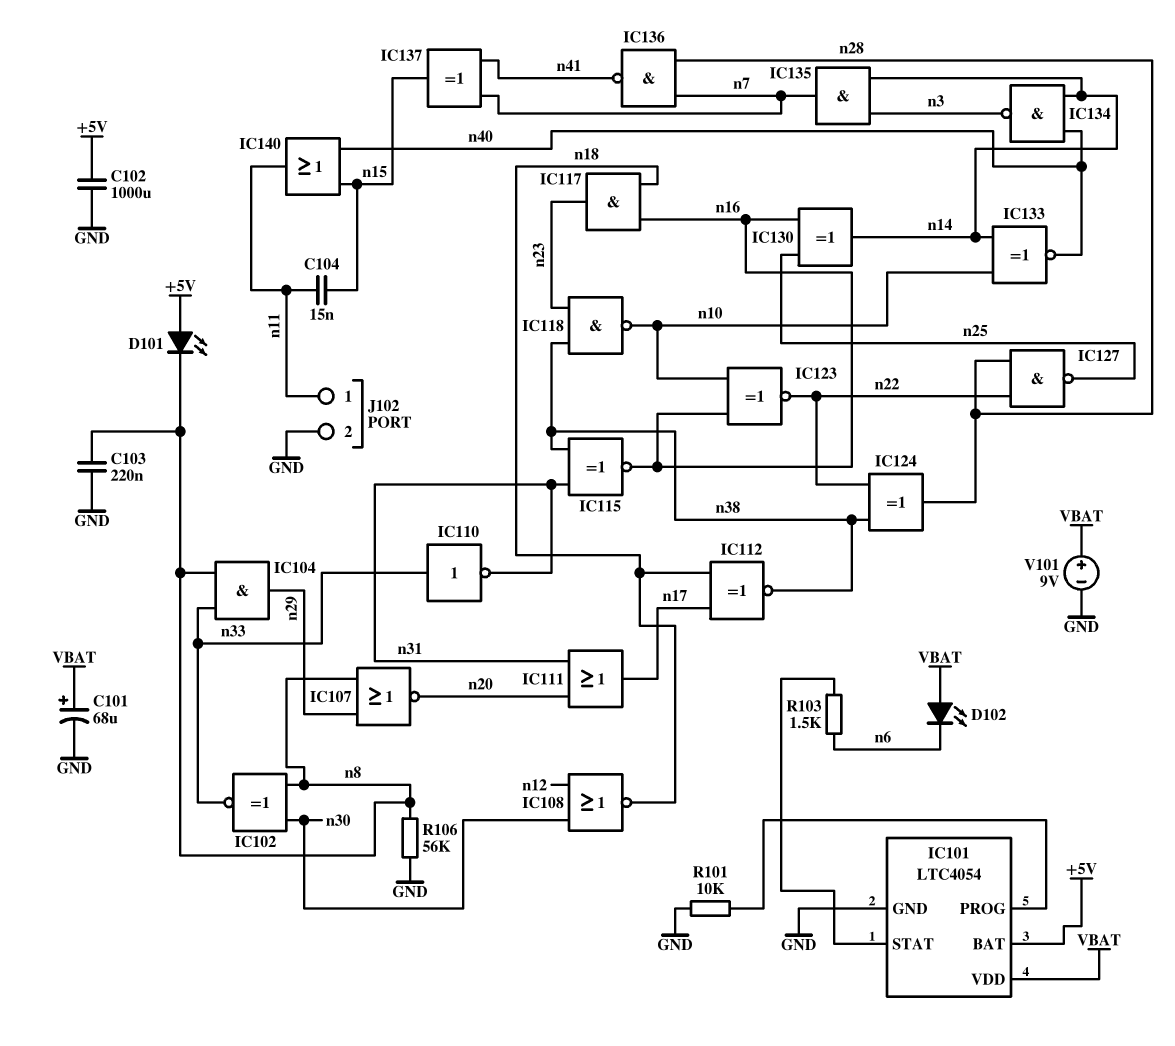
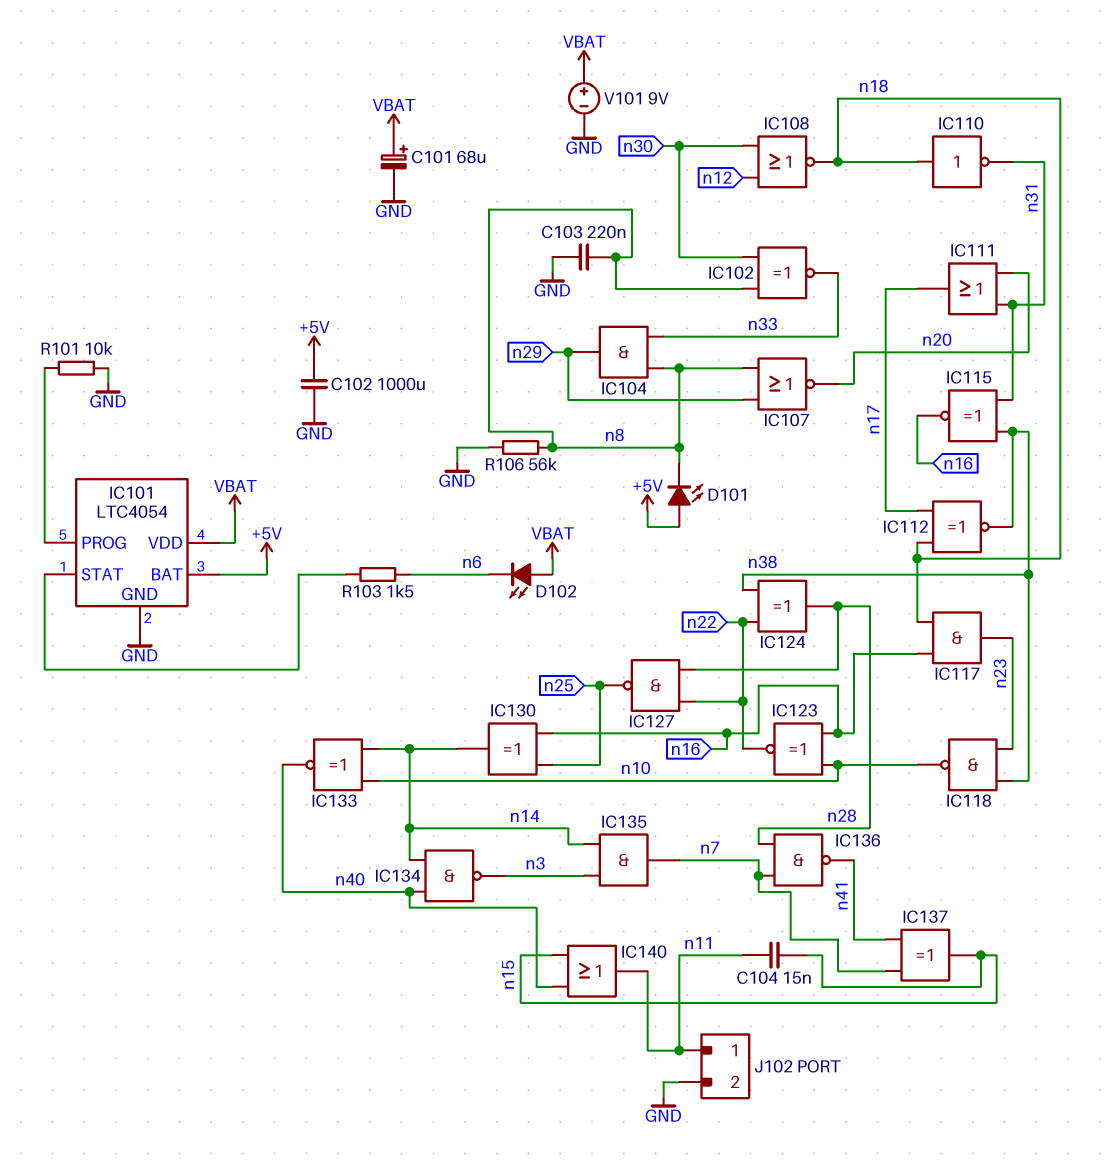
IC110: NOT (in n33, out n31) -> NOT (in n18, out n31)

